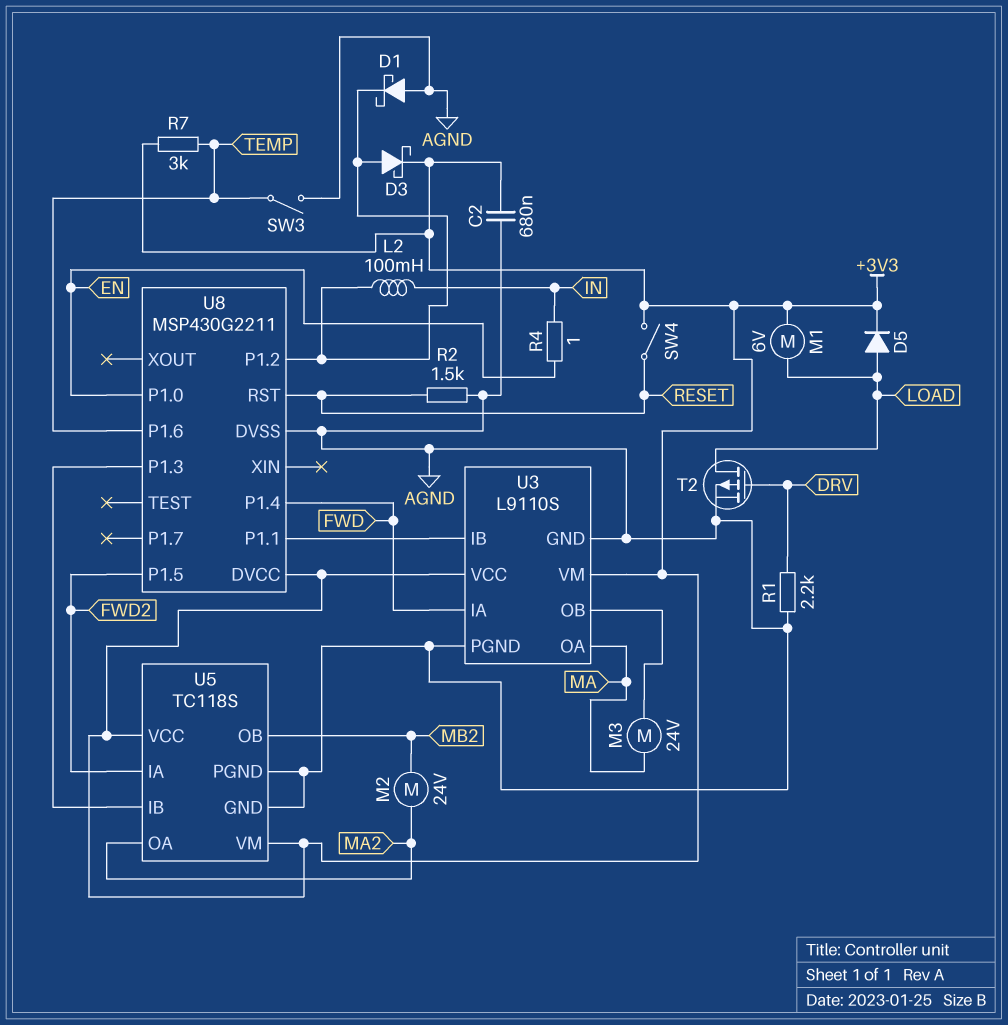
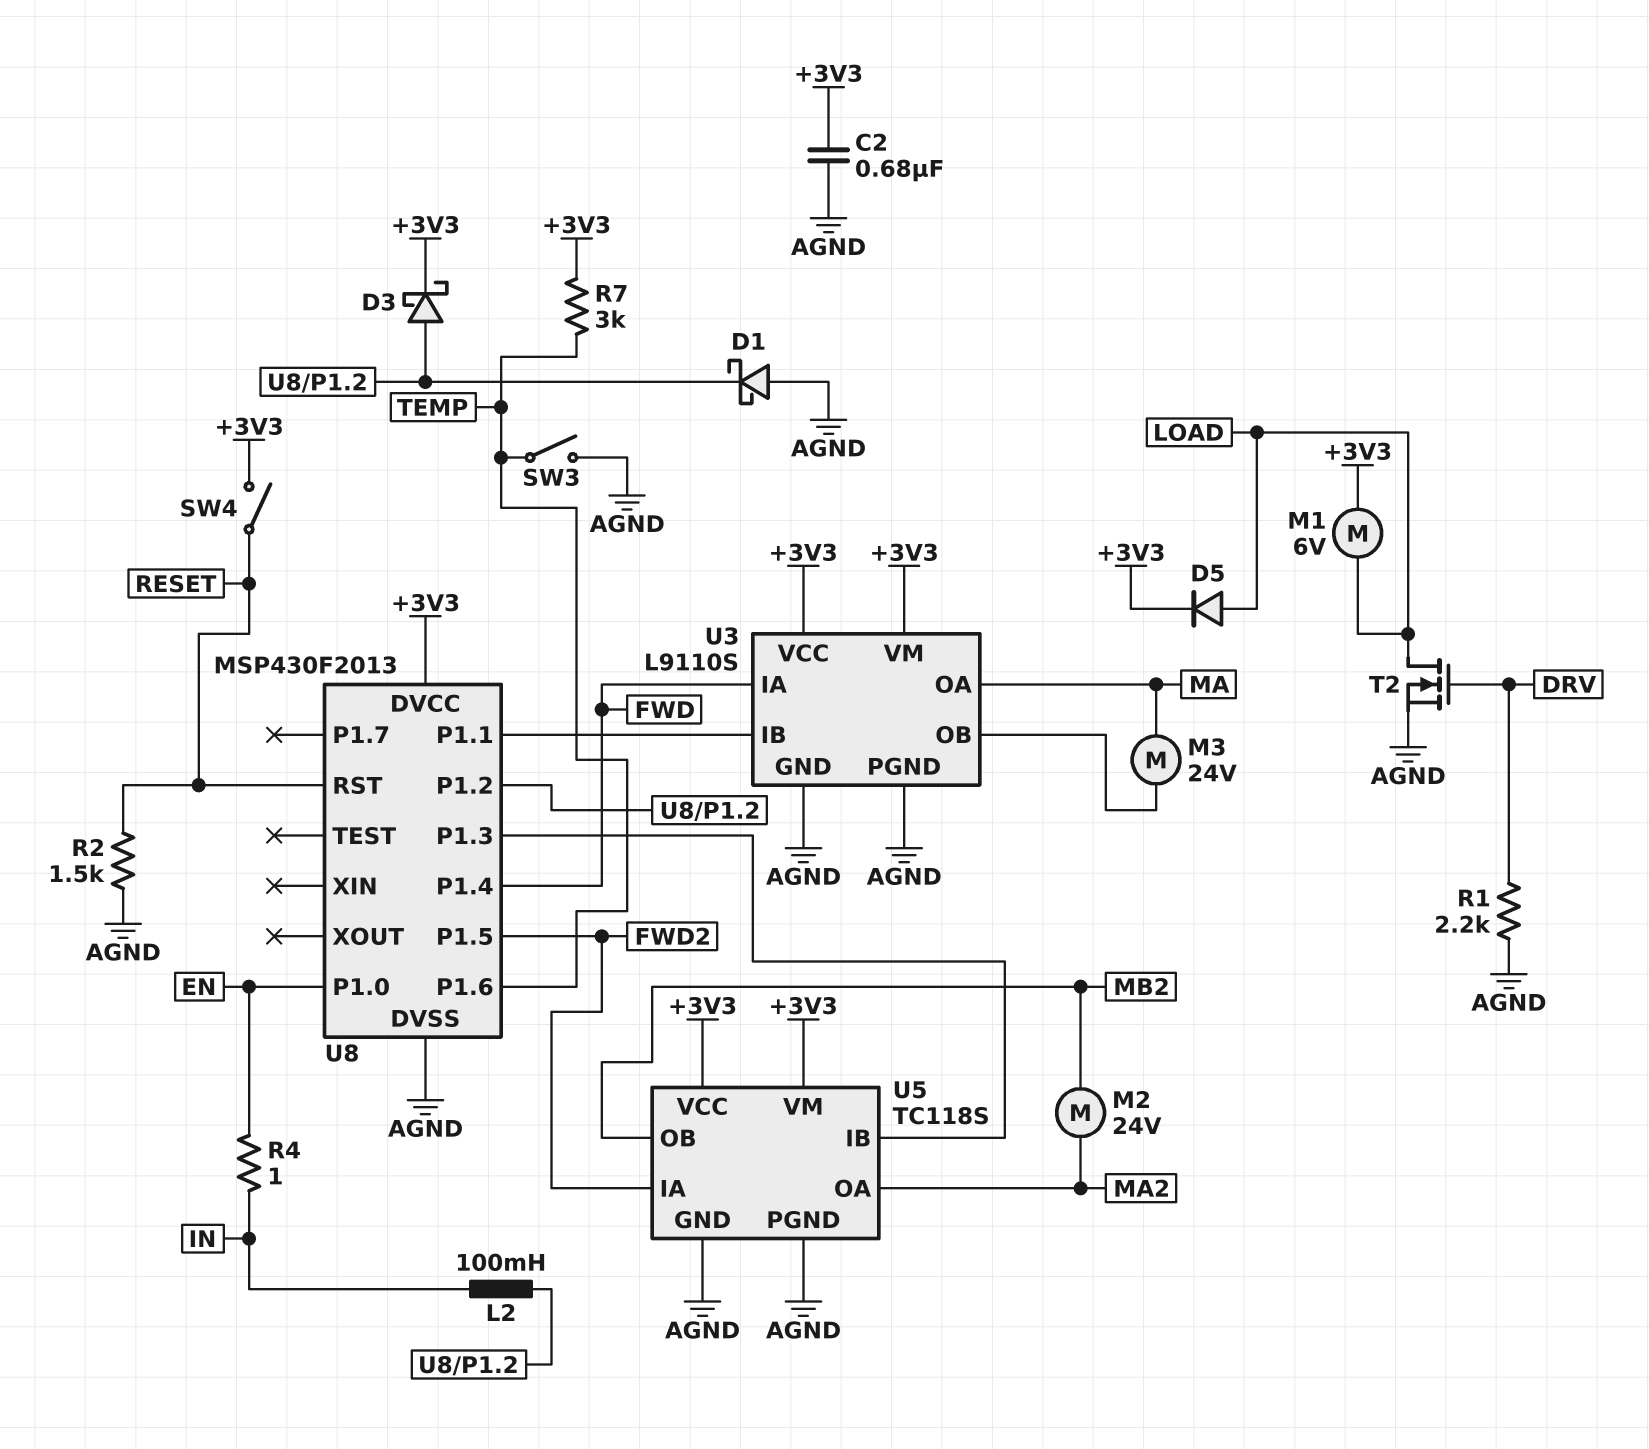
T2: PMOS (G DRV, D LOAD, S AGND) -> NMOS (G DRV, D LOAD, S AGND)
U8: MSP430G2211 -> MSP430F2013

